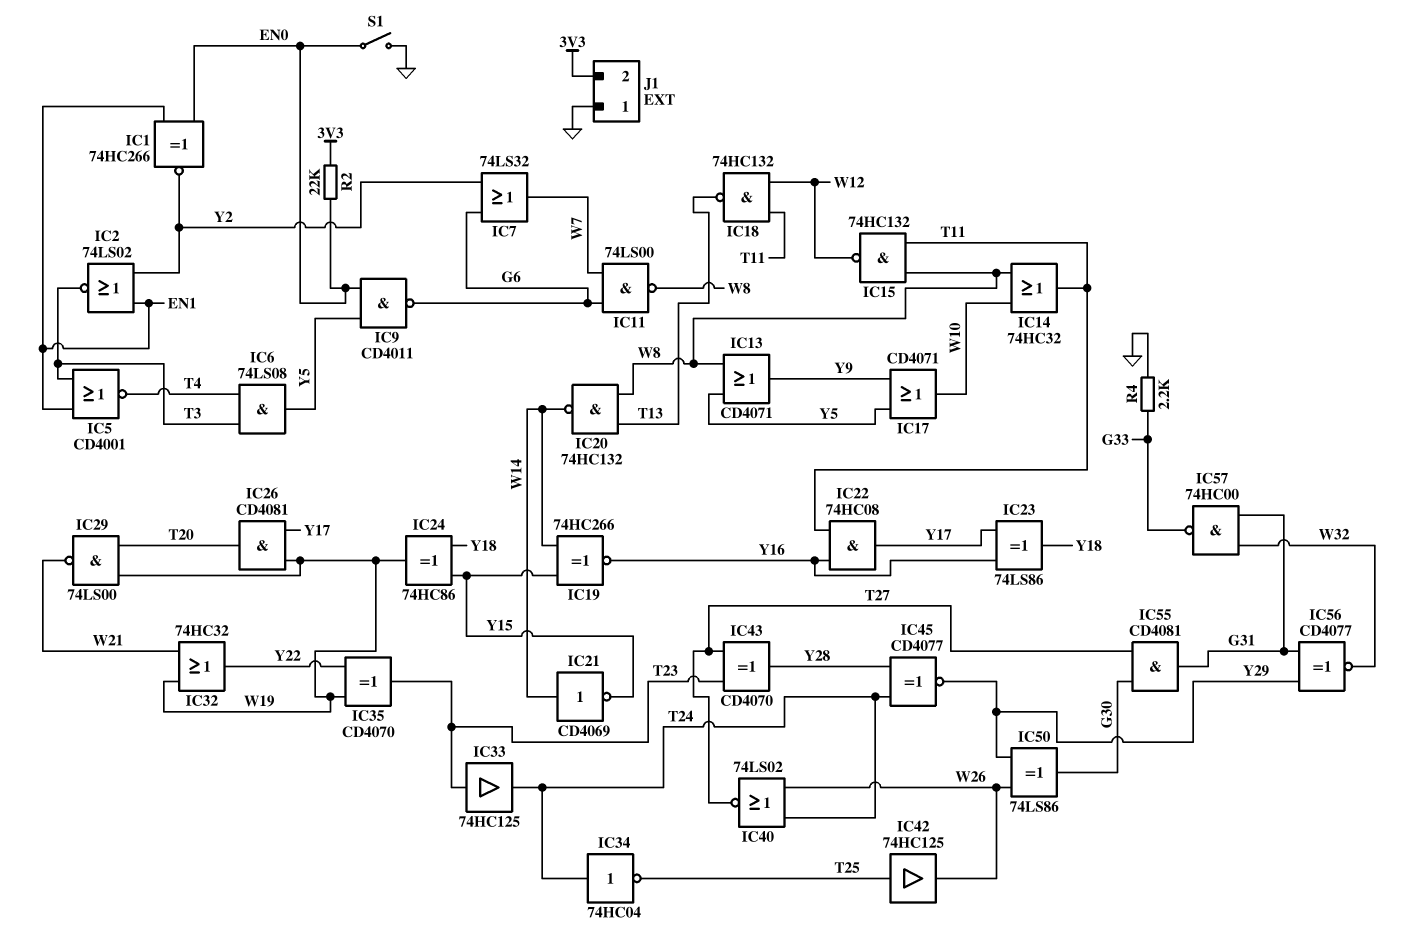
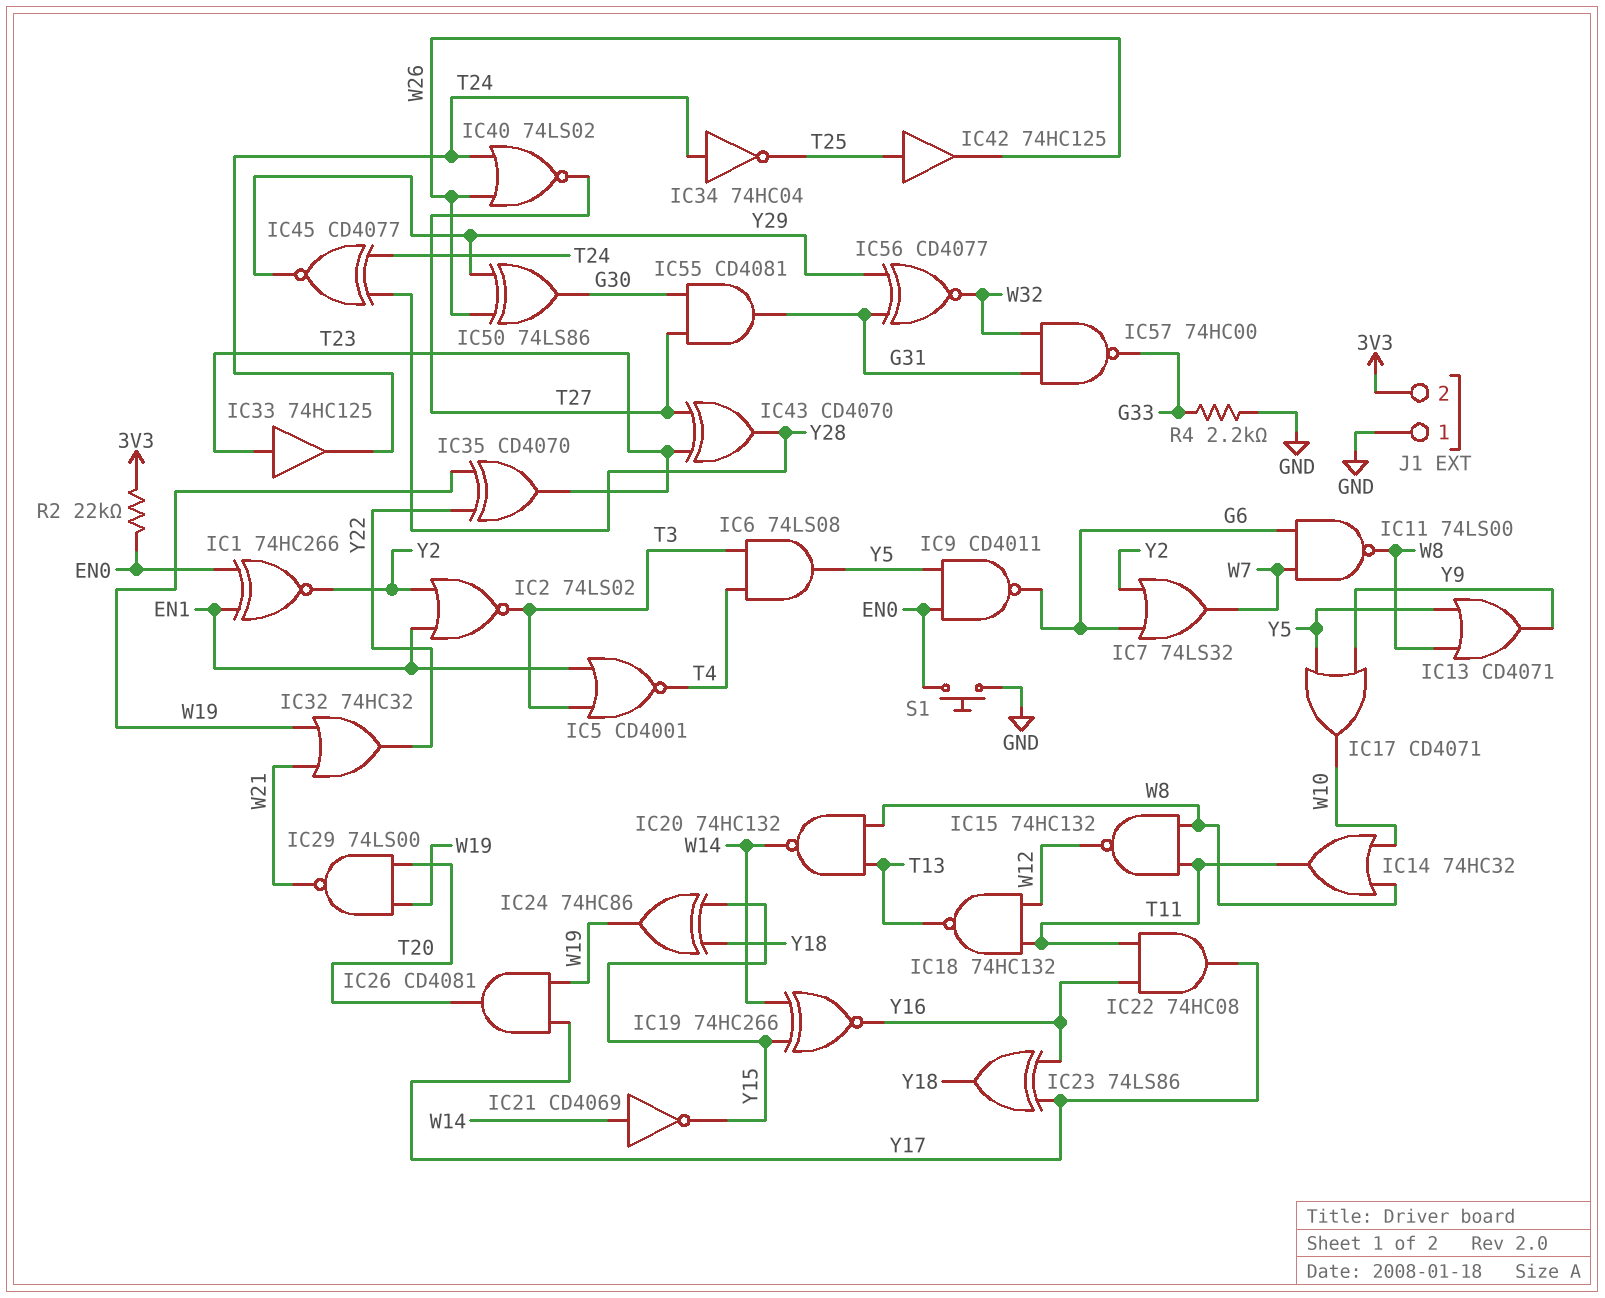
S1: switch (EN0, GND) -> button (EN0, GND)

